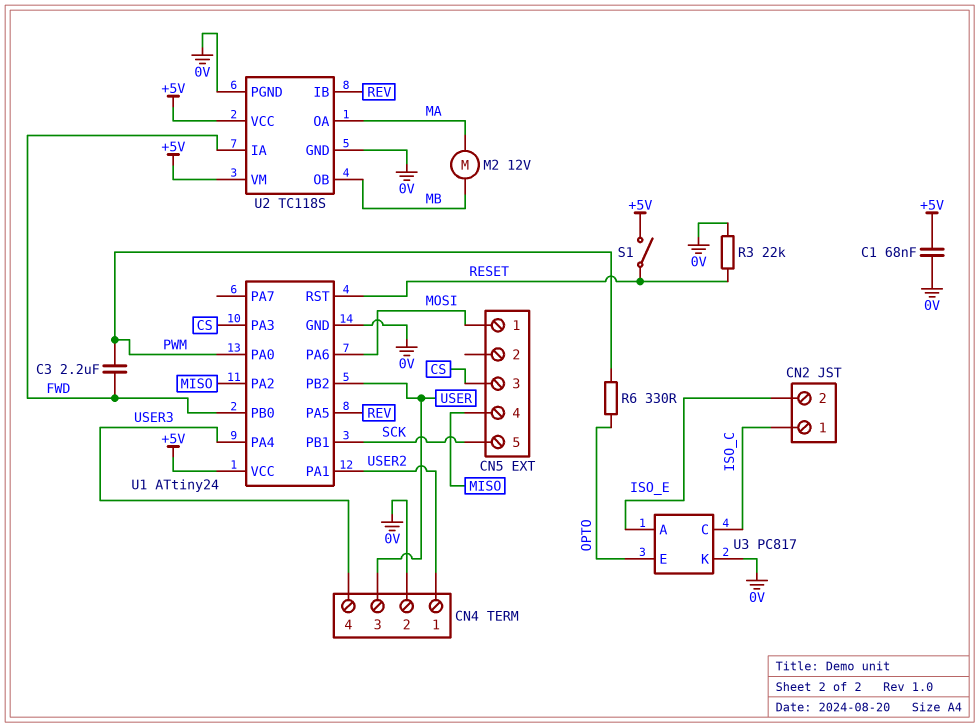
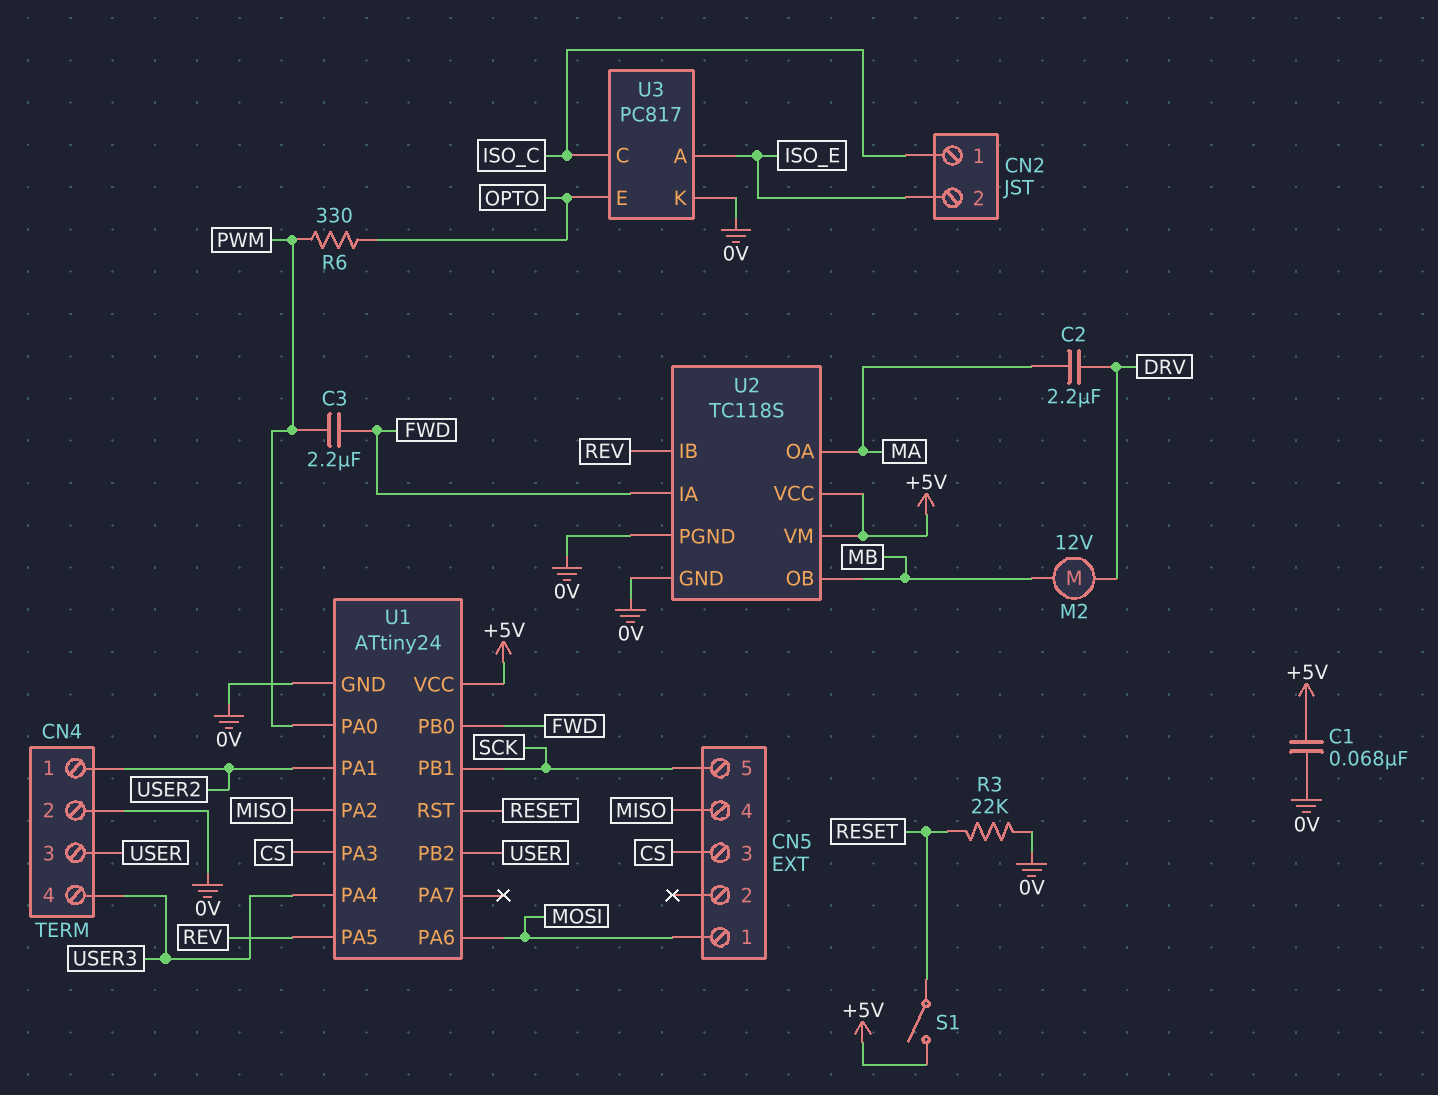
C2: none -> 2.2uF (DRV, MA)
M2: motor 12V (MA, MB) -> motor 12V (DRV, MB)

